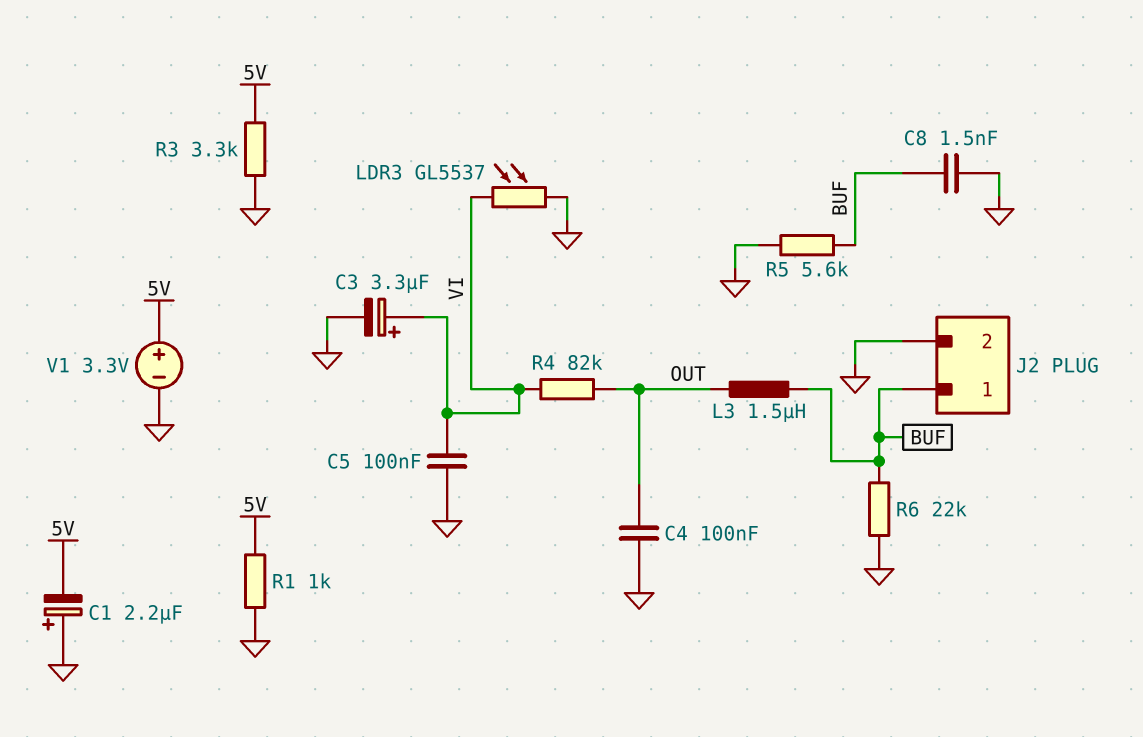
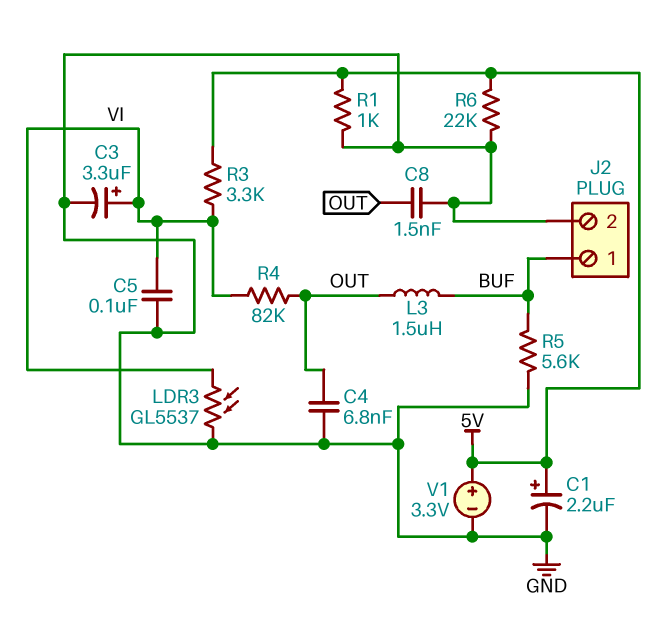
C1: 2.2uF (plus GND, minus 5V) -> 2.2uF (plus 5V, minus GND)
C4: 100nF (GND, OUT) -> 6.8nF (GND, OUT)
C8: 1.5nF (BUF, GND) -> 1.5nF (GND, OUT)
R3: 3.3k (5V, GND) -> 3.3k (5V, VI)
R6: 22k (BUF, GND) -> 22k (5V, GND)

